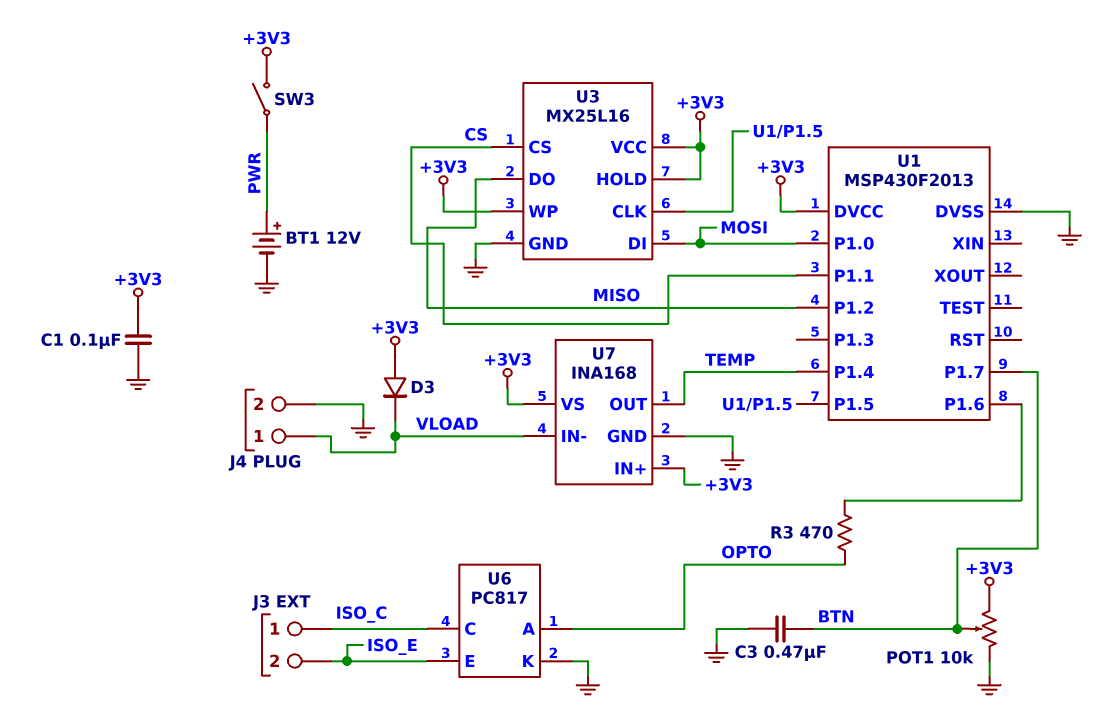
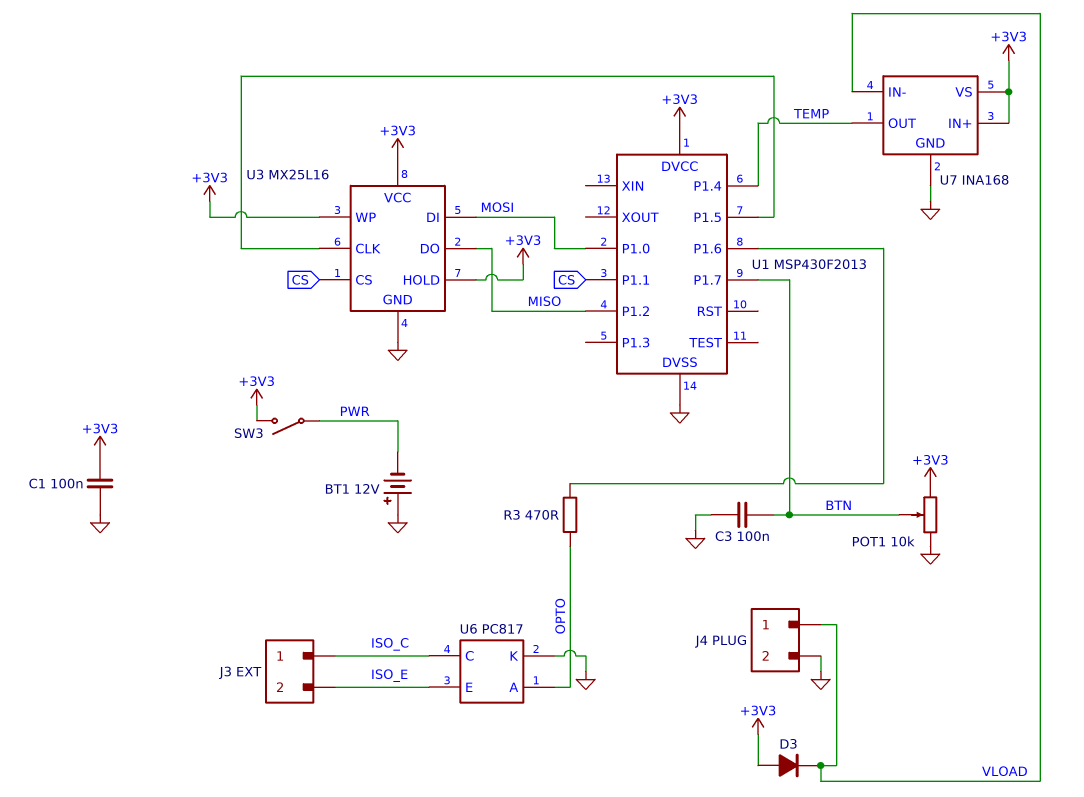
BT1: 12V (plus PWR, minus GND) -> 12V (plus GND, minus PWR)
C3: 470nF (BTN, GND) -> 100nF (BTN, GND)

